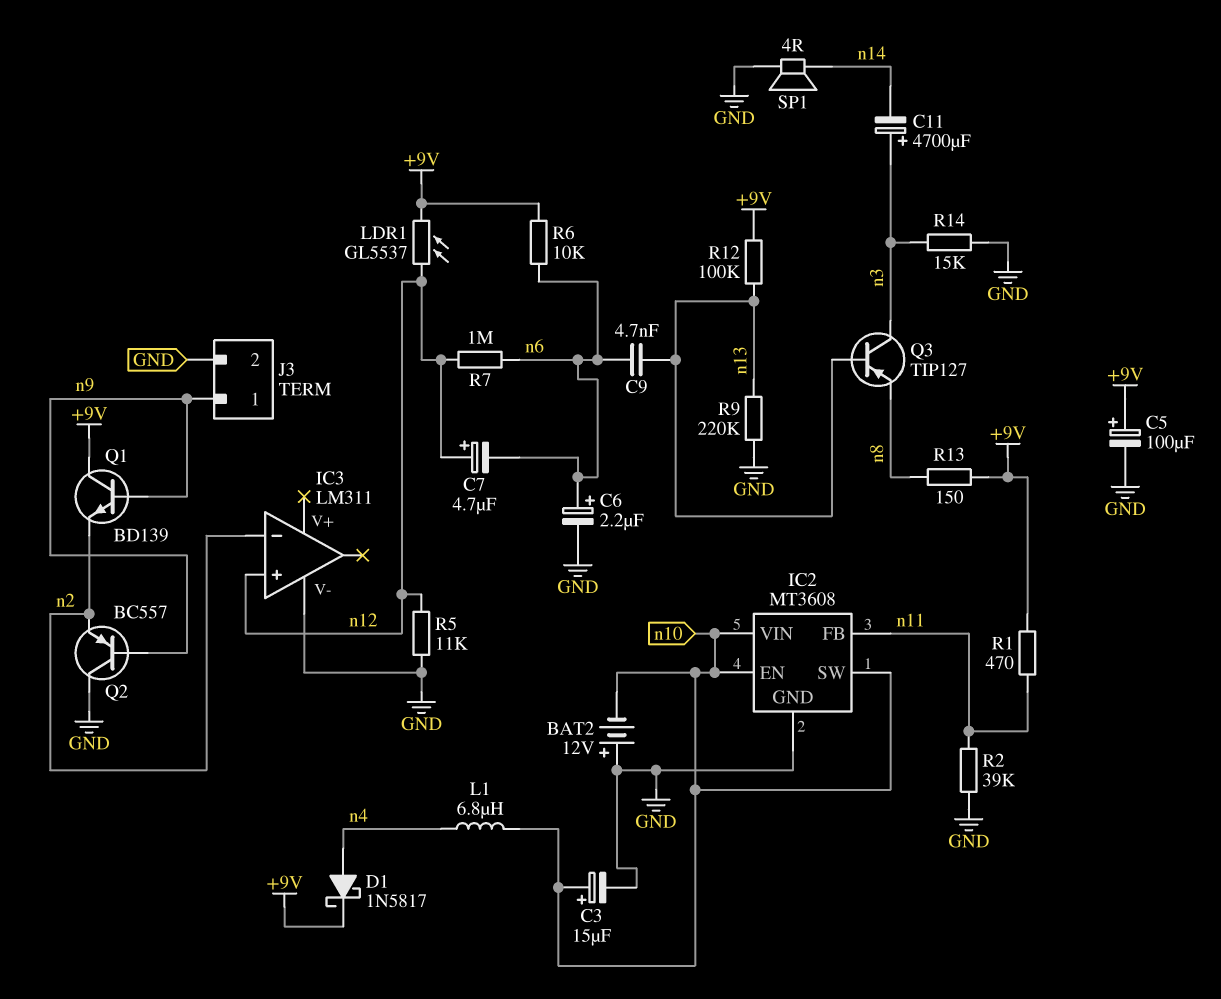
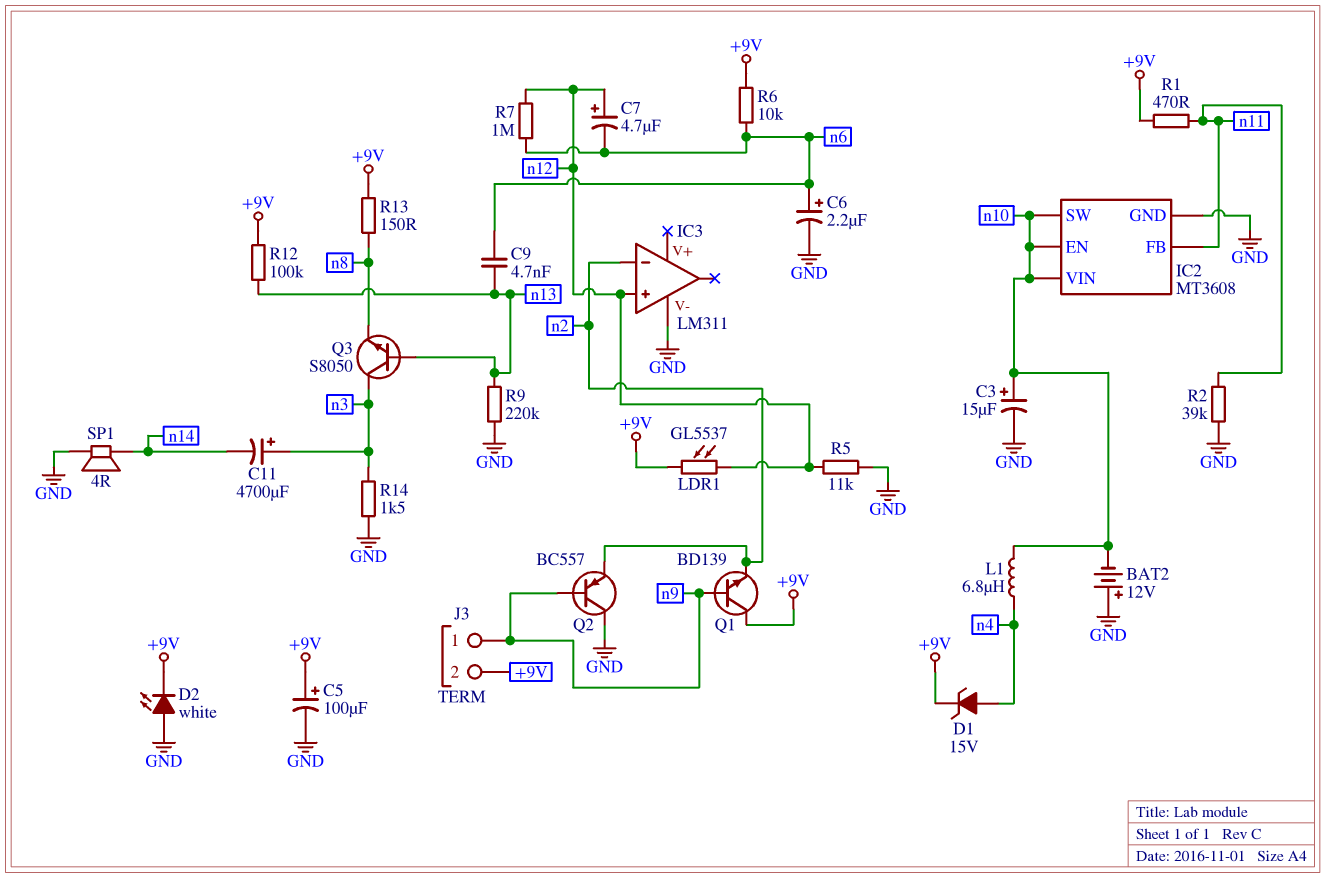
D1: schottky 1N5817 (A n4, K +9V) -> zener 15V (A n4, K +9V)
D2: none -> LED white (A GND, K +9V)
J3 pin 2: GND -> +9V
Q3: PNP TIP127 (B n13, C n3, E n8) -> NPN S8050 (B n13, C n3, E n8)
R14: 15k (GND, n3) -> 1.5k (GND, n3)

